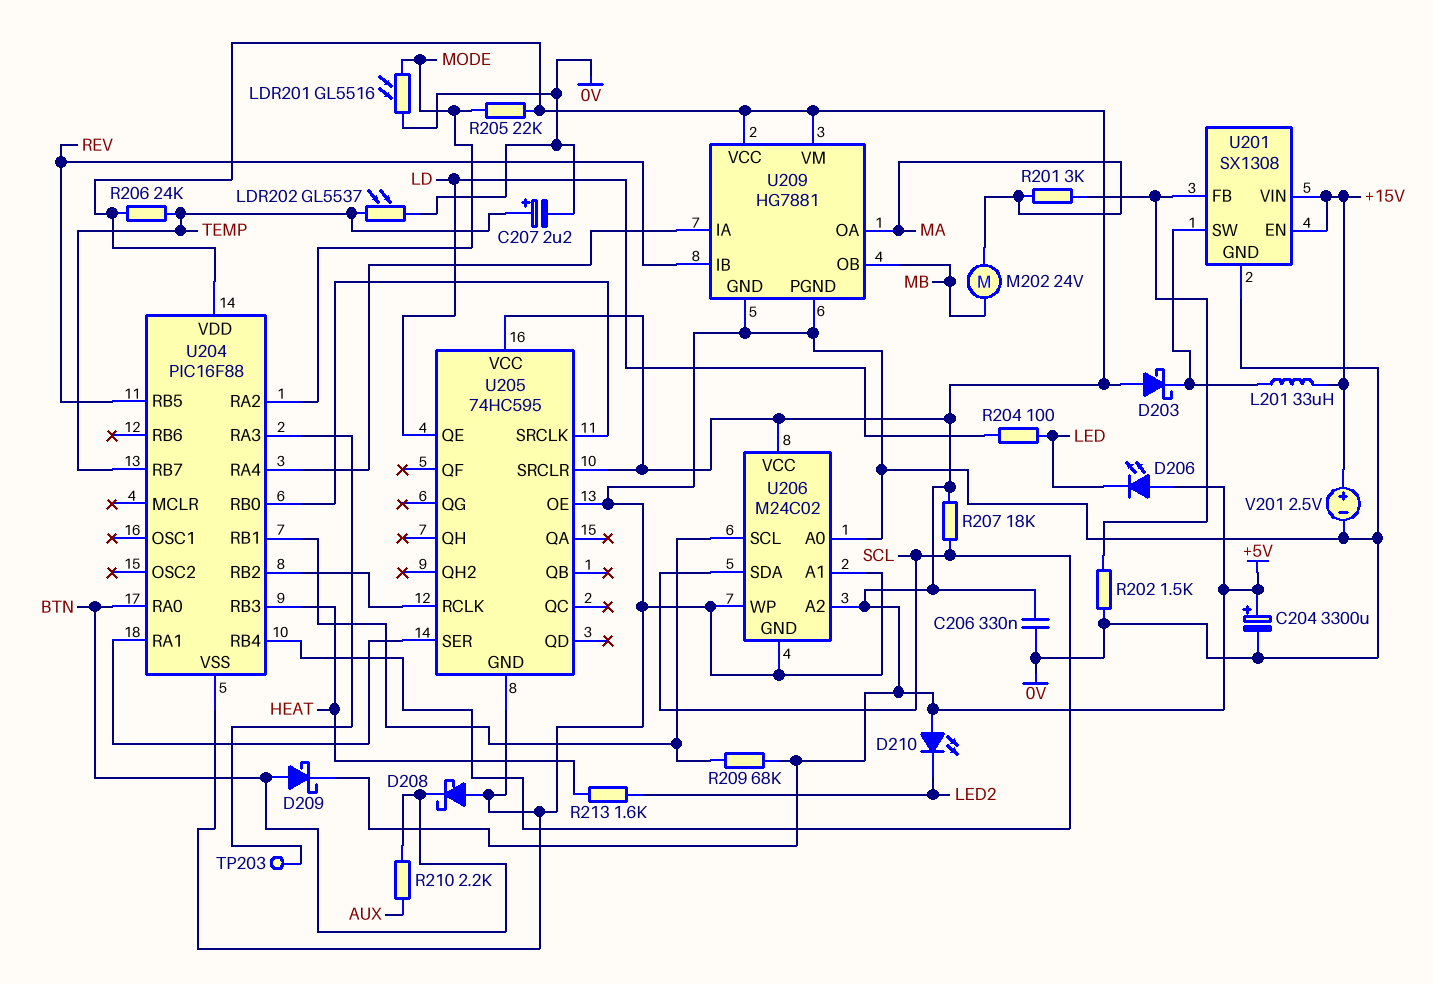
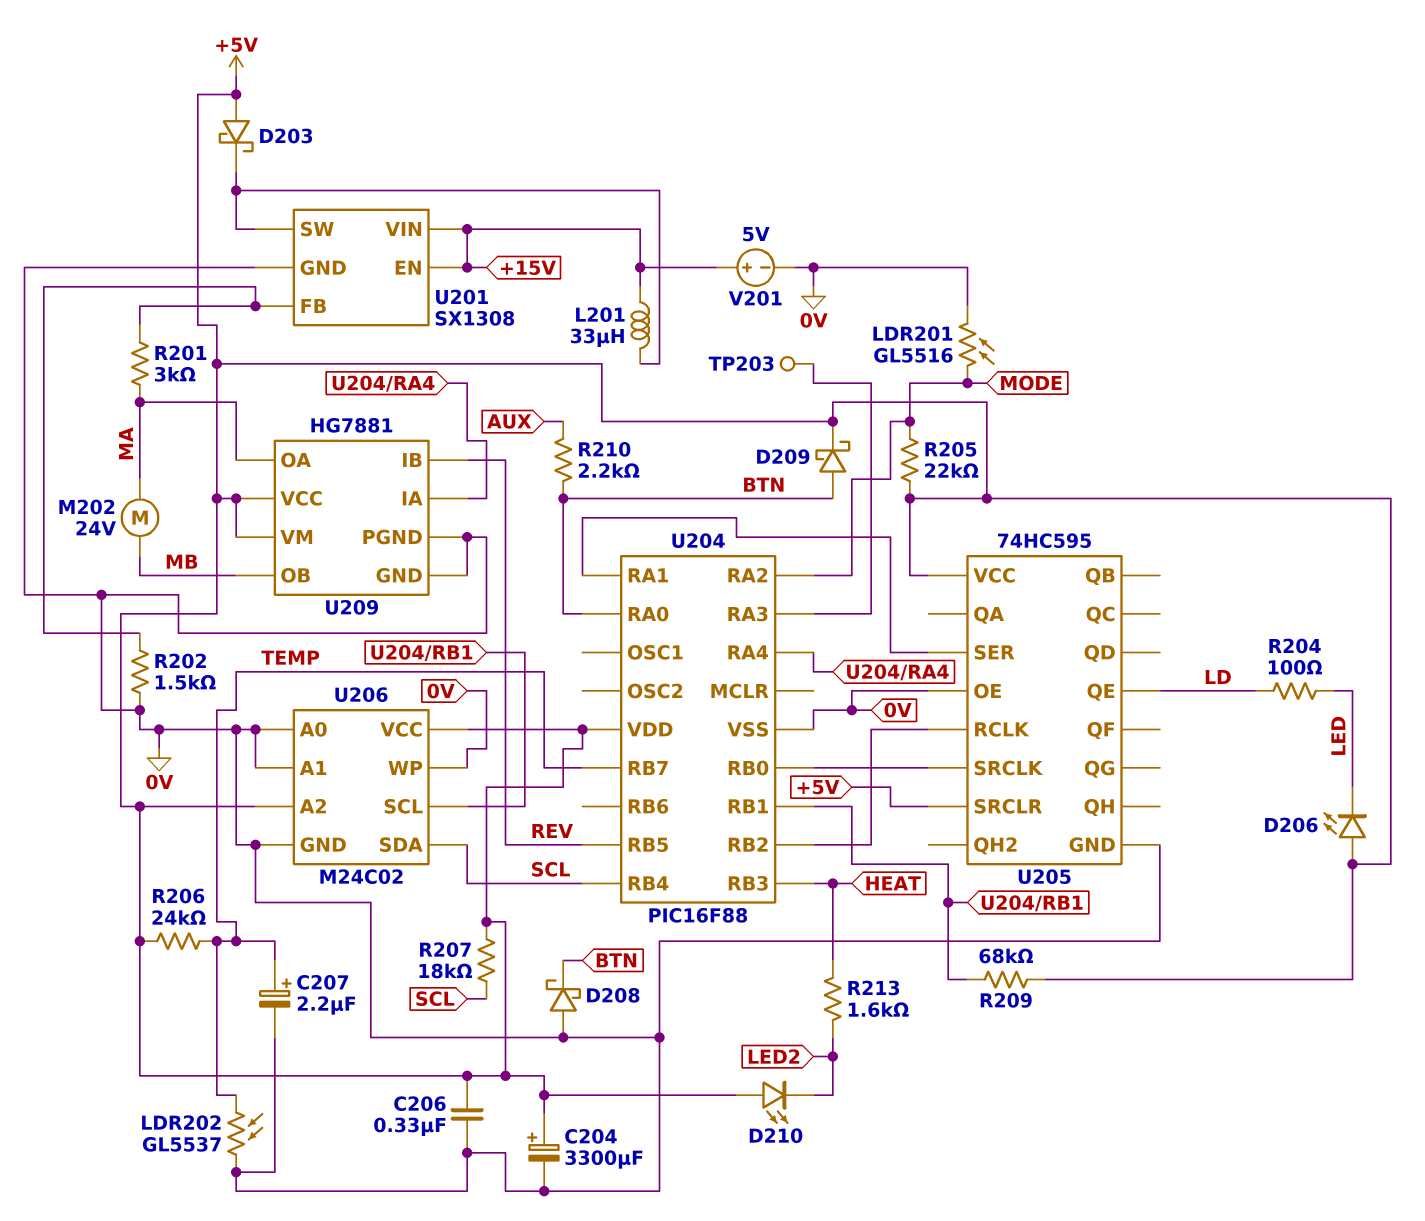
V201: 2.5V (plus +15V, minus 0V) -> 5V (plus +15V, minus 0V)

